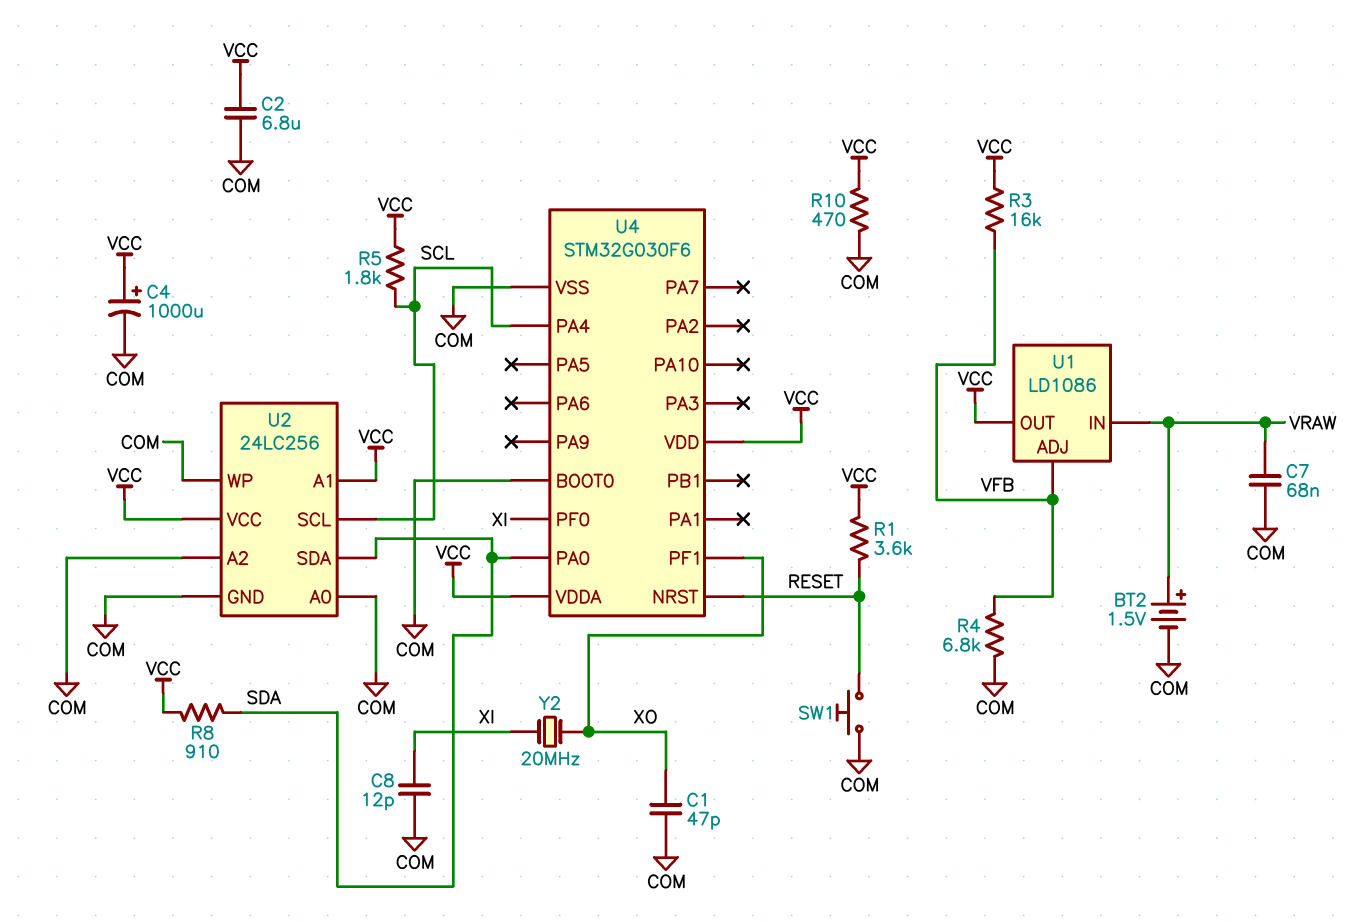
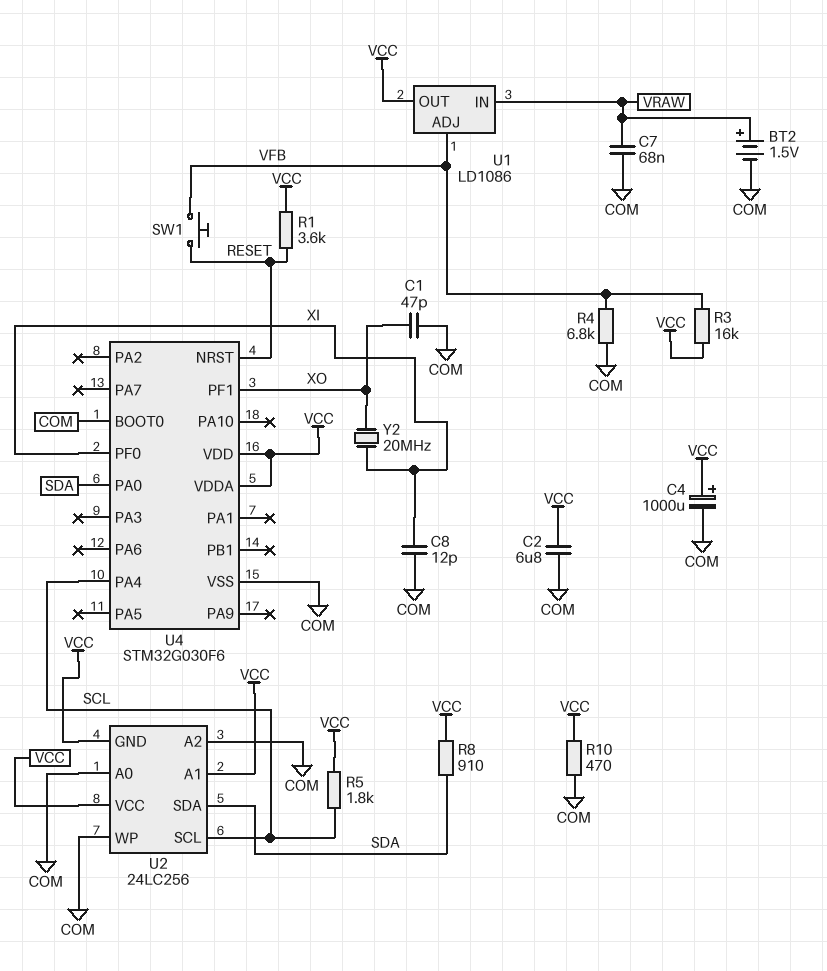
SW1: button (COM, RESET) -> button (RESET, VFB)
U2 pin GND: COM -> VCC

